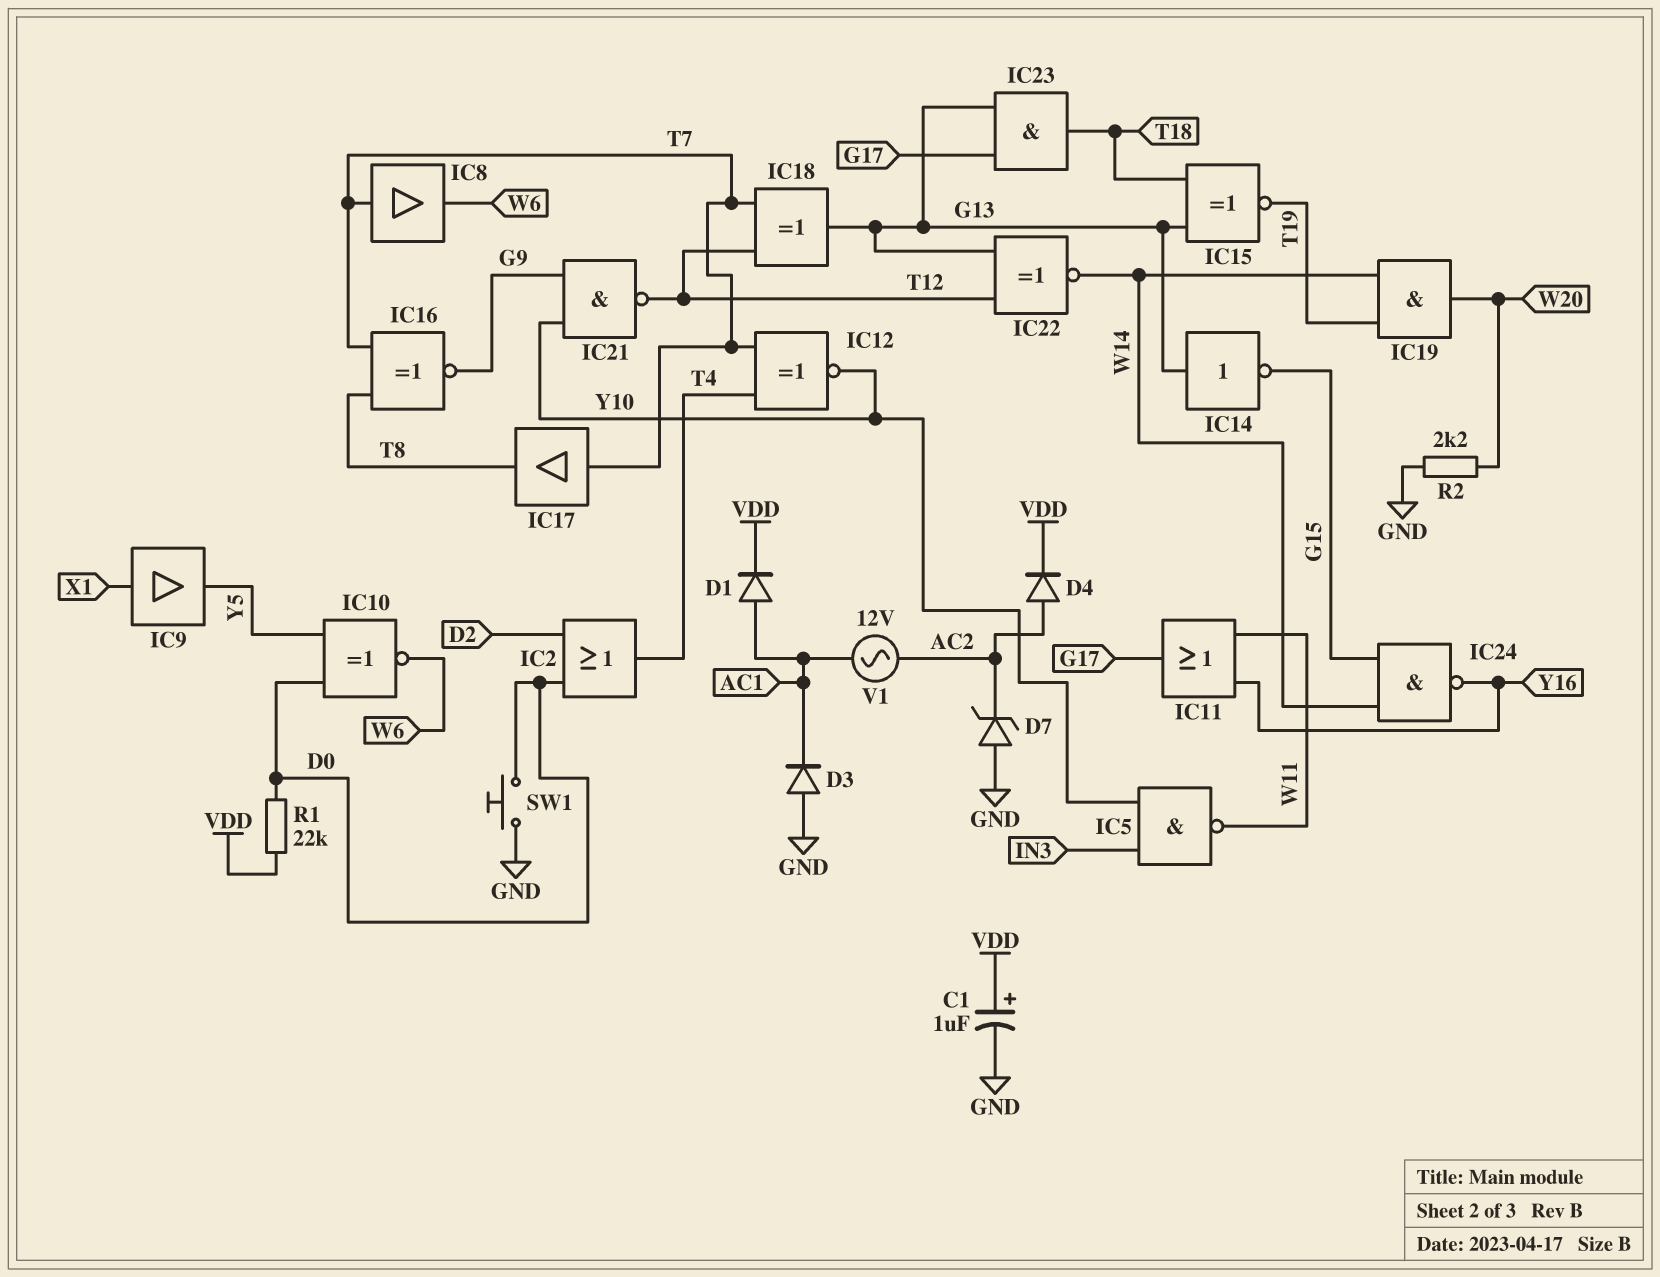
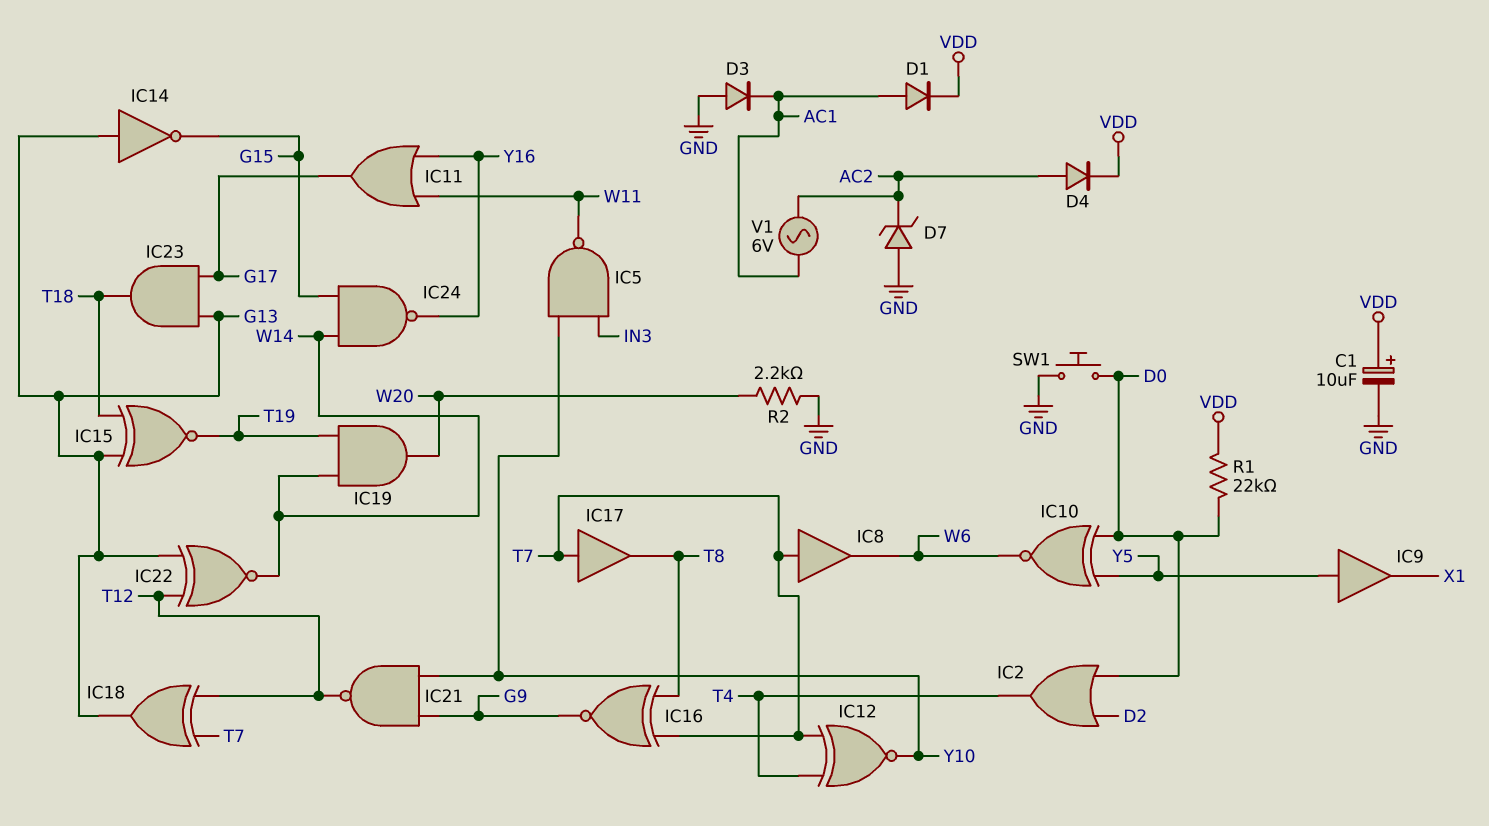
C1: 1uF (plus VDD, minus GND) -> 10uF (plus VDD, minus GND)
IC9: buffer (in X1, out Y5) -> buffer (in Y5, out X1)
V1: AC 12V (AC1, AC2) -> AC 6V (AC1, AC2)

